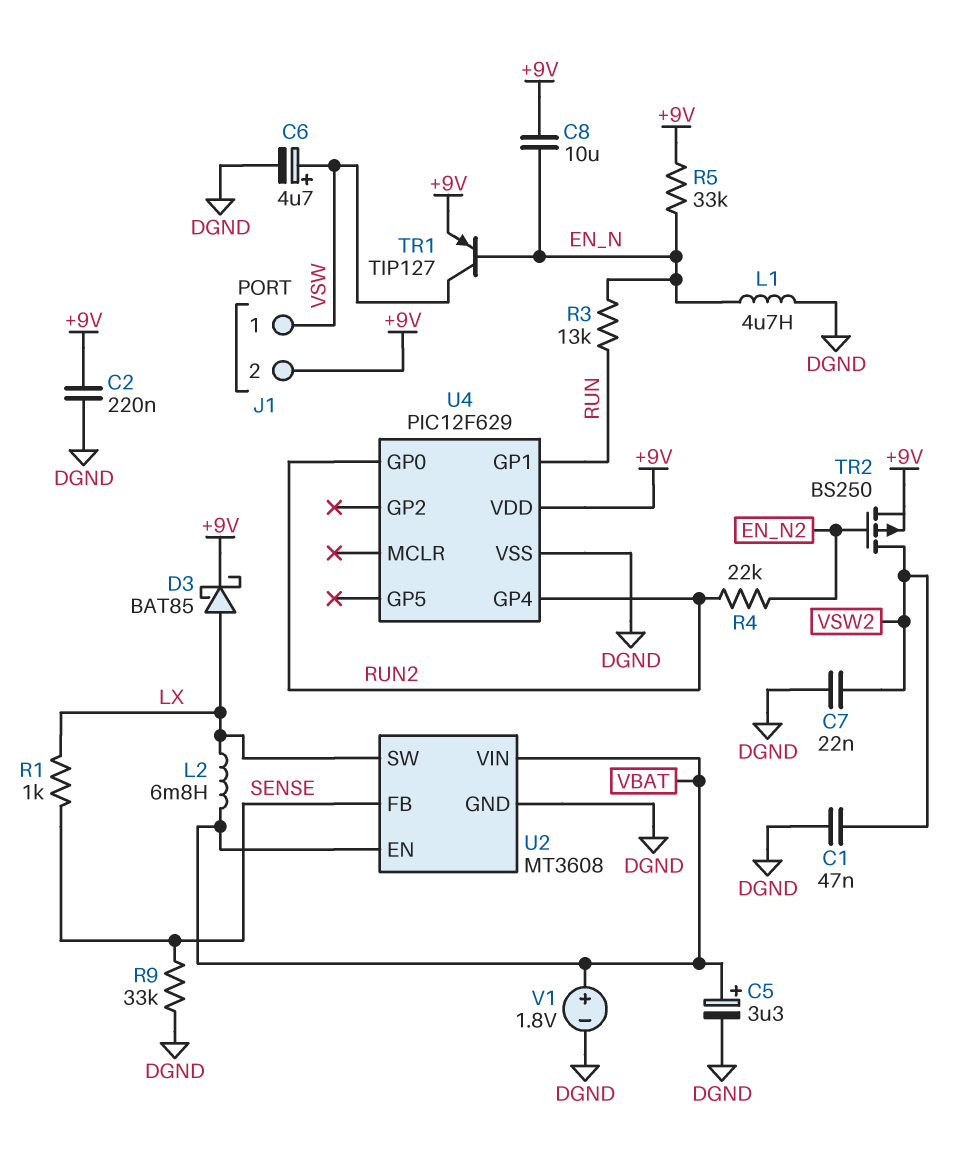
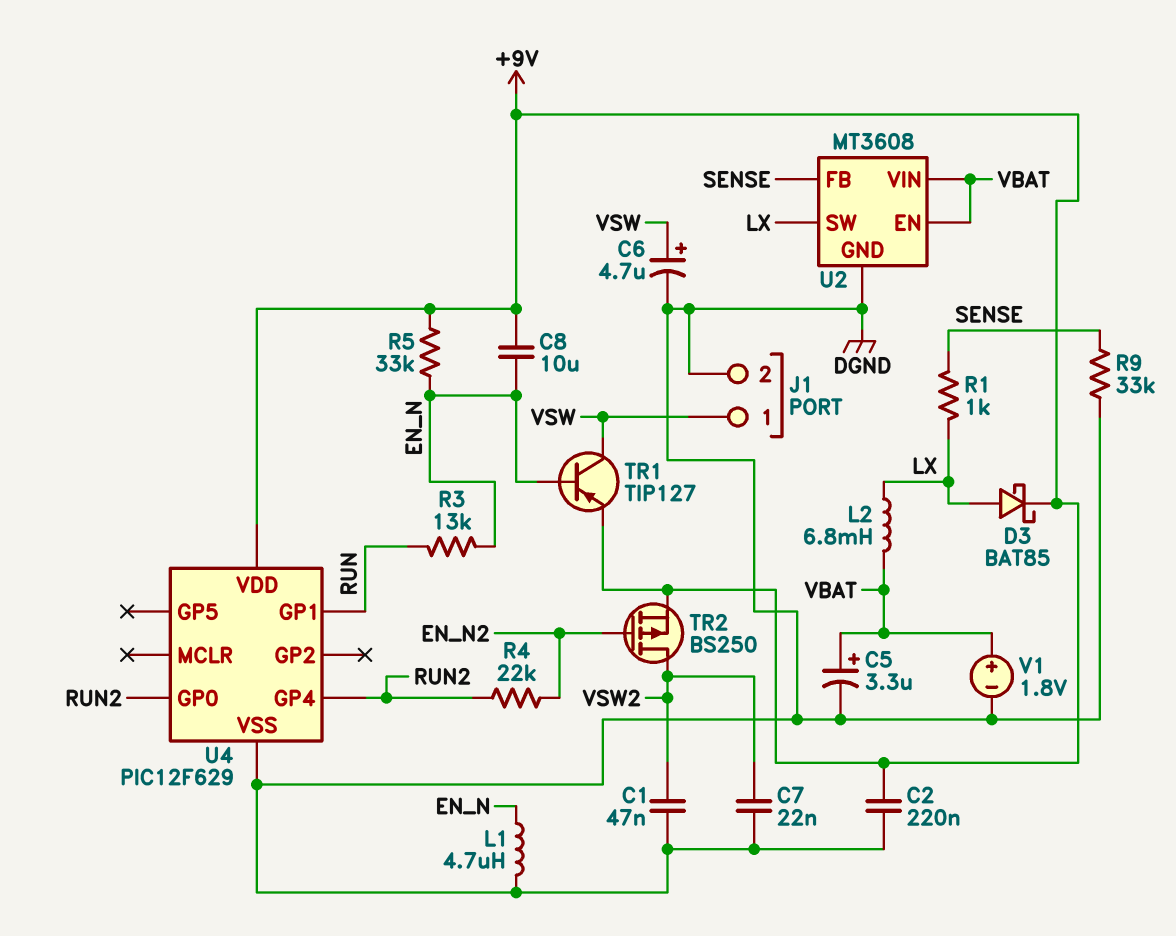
J1 pin 2: +9V -> DGND

